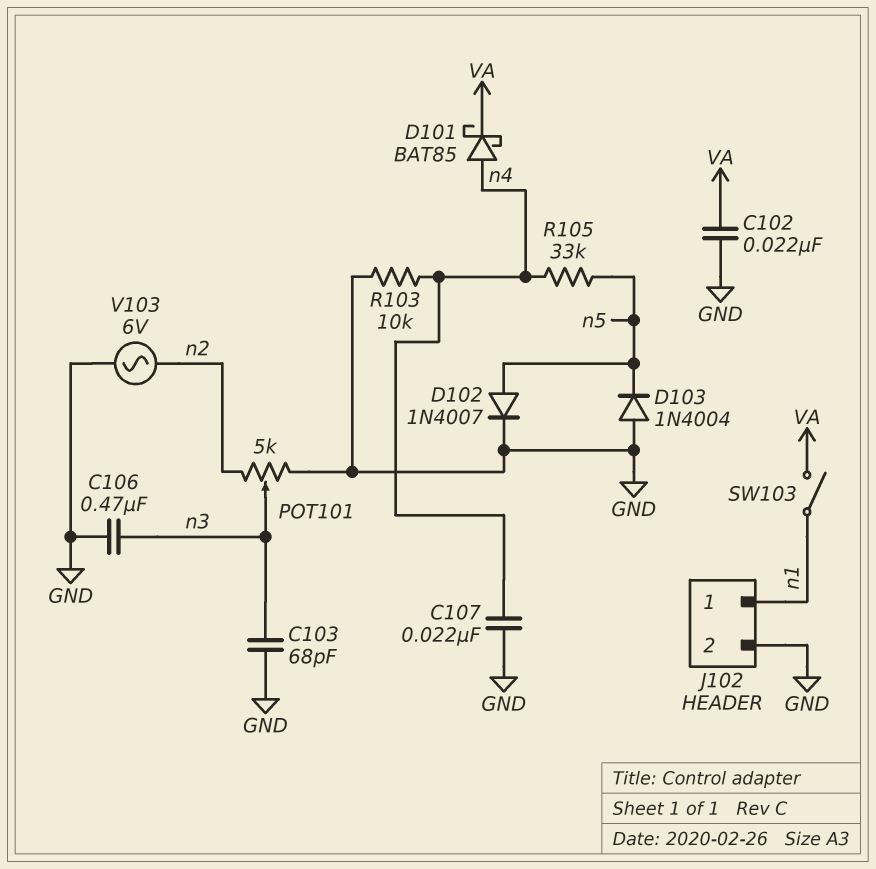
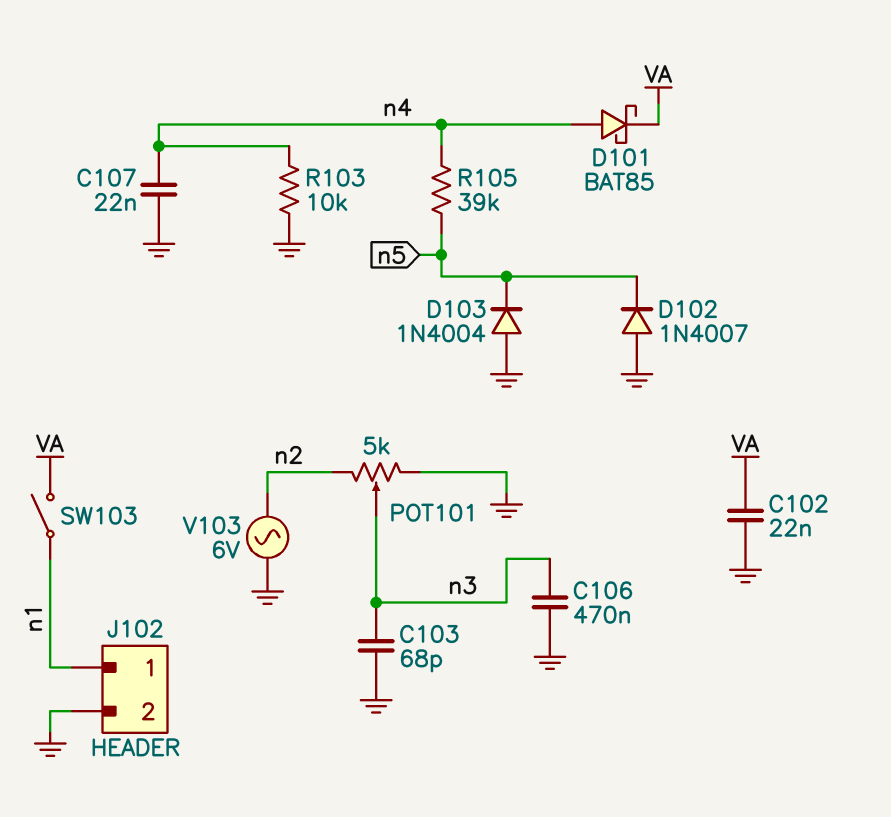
D102: diode 1N4007 (A n5, K GND) -> diode 1N4007 (A GND, K n5)
R105: 33k (n4, n5) -> 39k (n4, n5)

